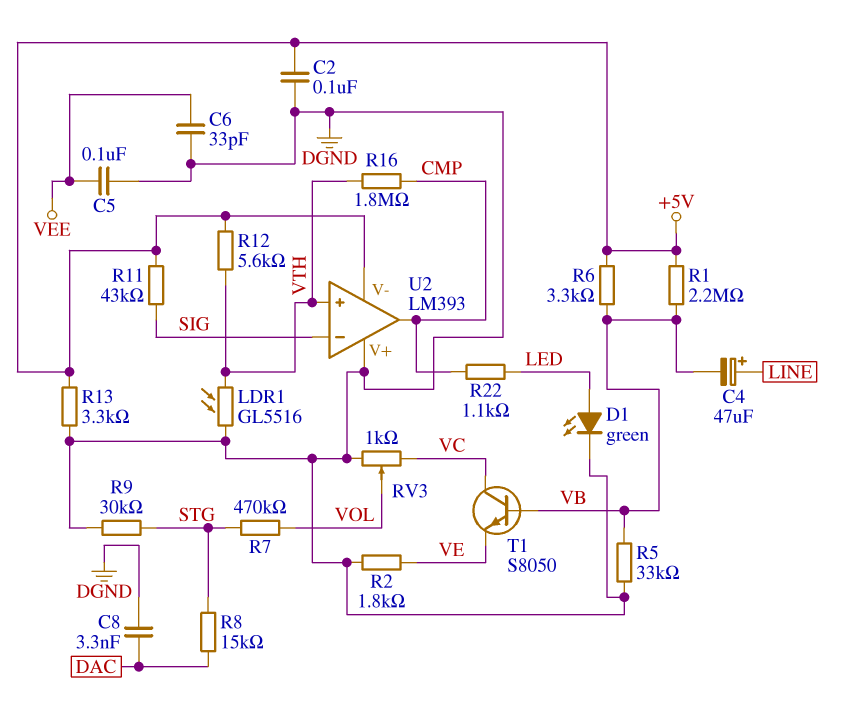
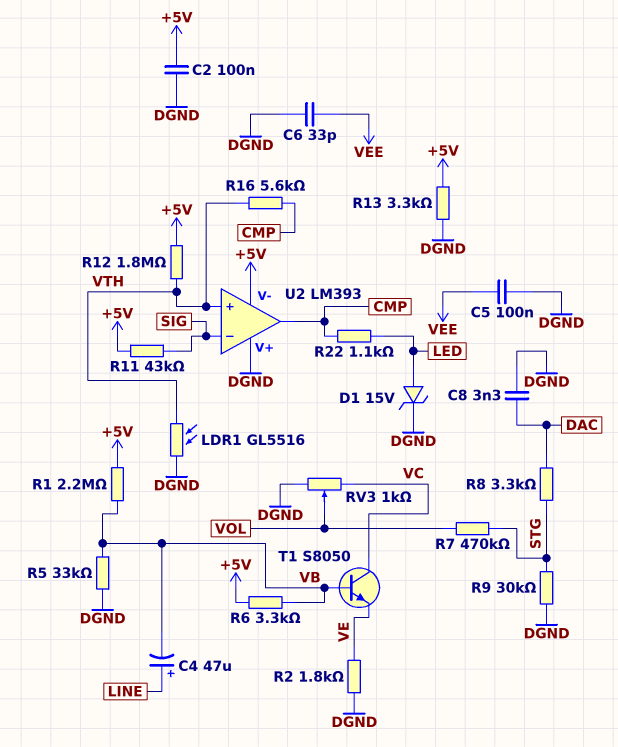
D1: LED green (A LED, K DGND) -> zener 15V (A LED, K DGND)
R8: 15k (DAC, STG) -> 3.3k (DAC, STG)
R12: 5.6k (+5V, VTH) -> 1.8M (+5V, VTH)
R16: 1.8M (CMP, VTH) -> 5.6k (CMP, VTH)

